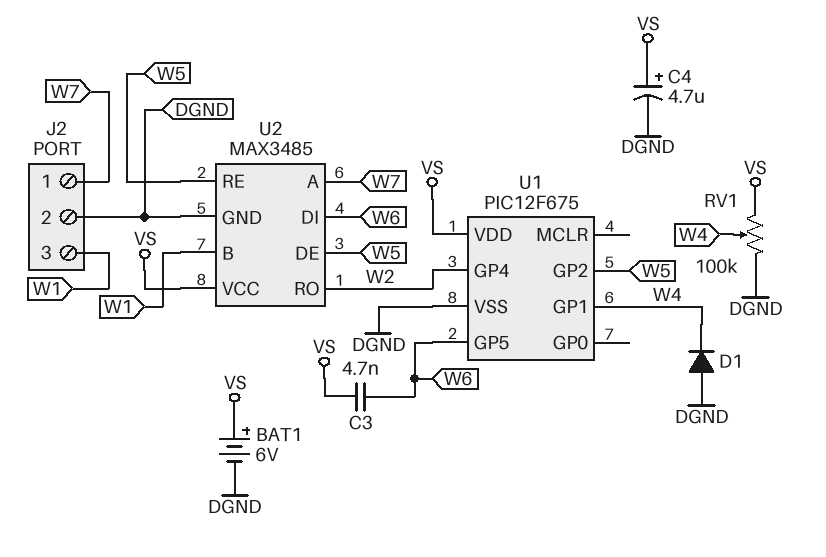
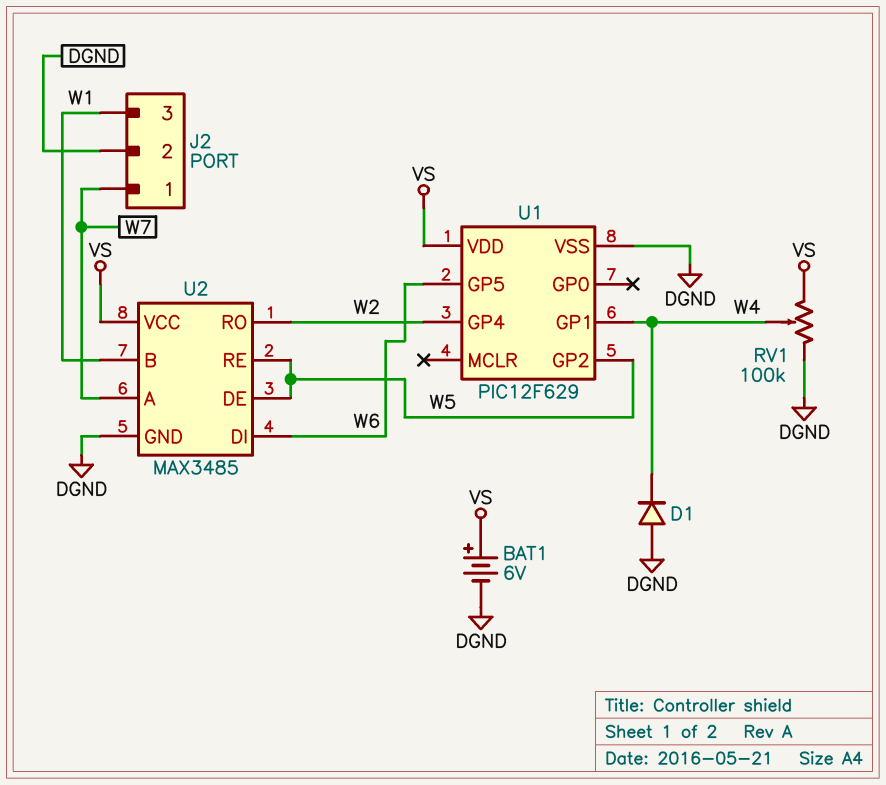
C3: 4.7nF (VS, W6) -> none
C4: 4.7uF (plus VS, minus DGND) -> none
U1: PIC12F675 -> PIC12F629

